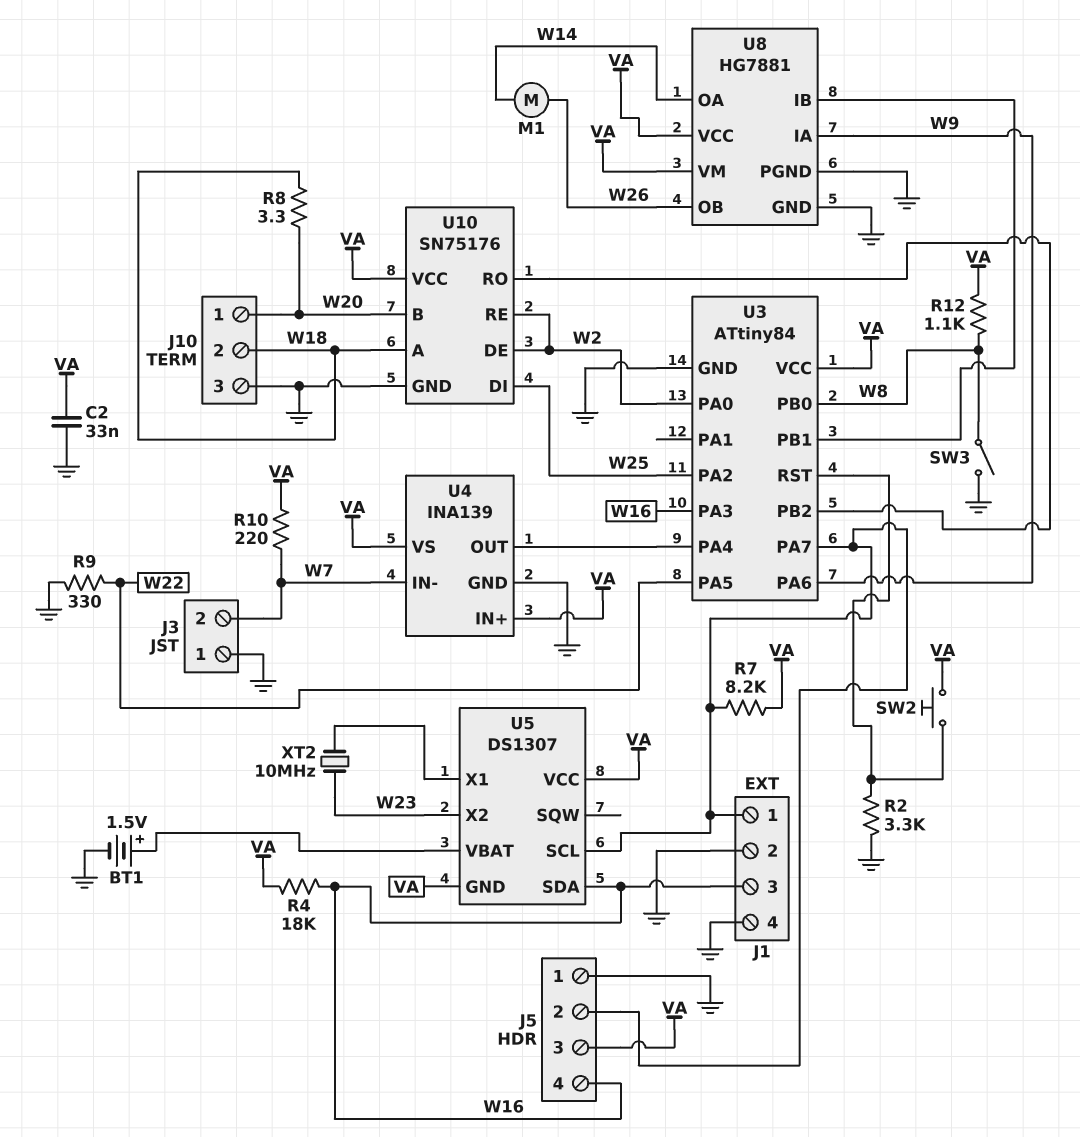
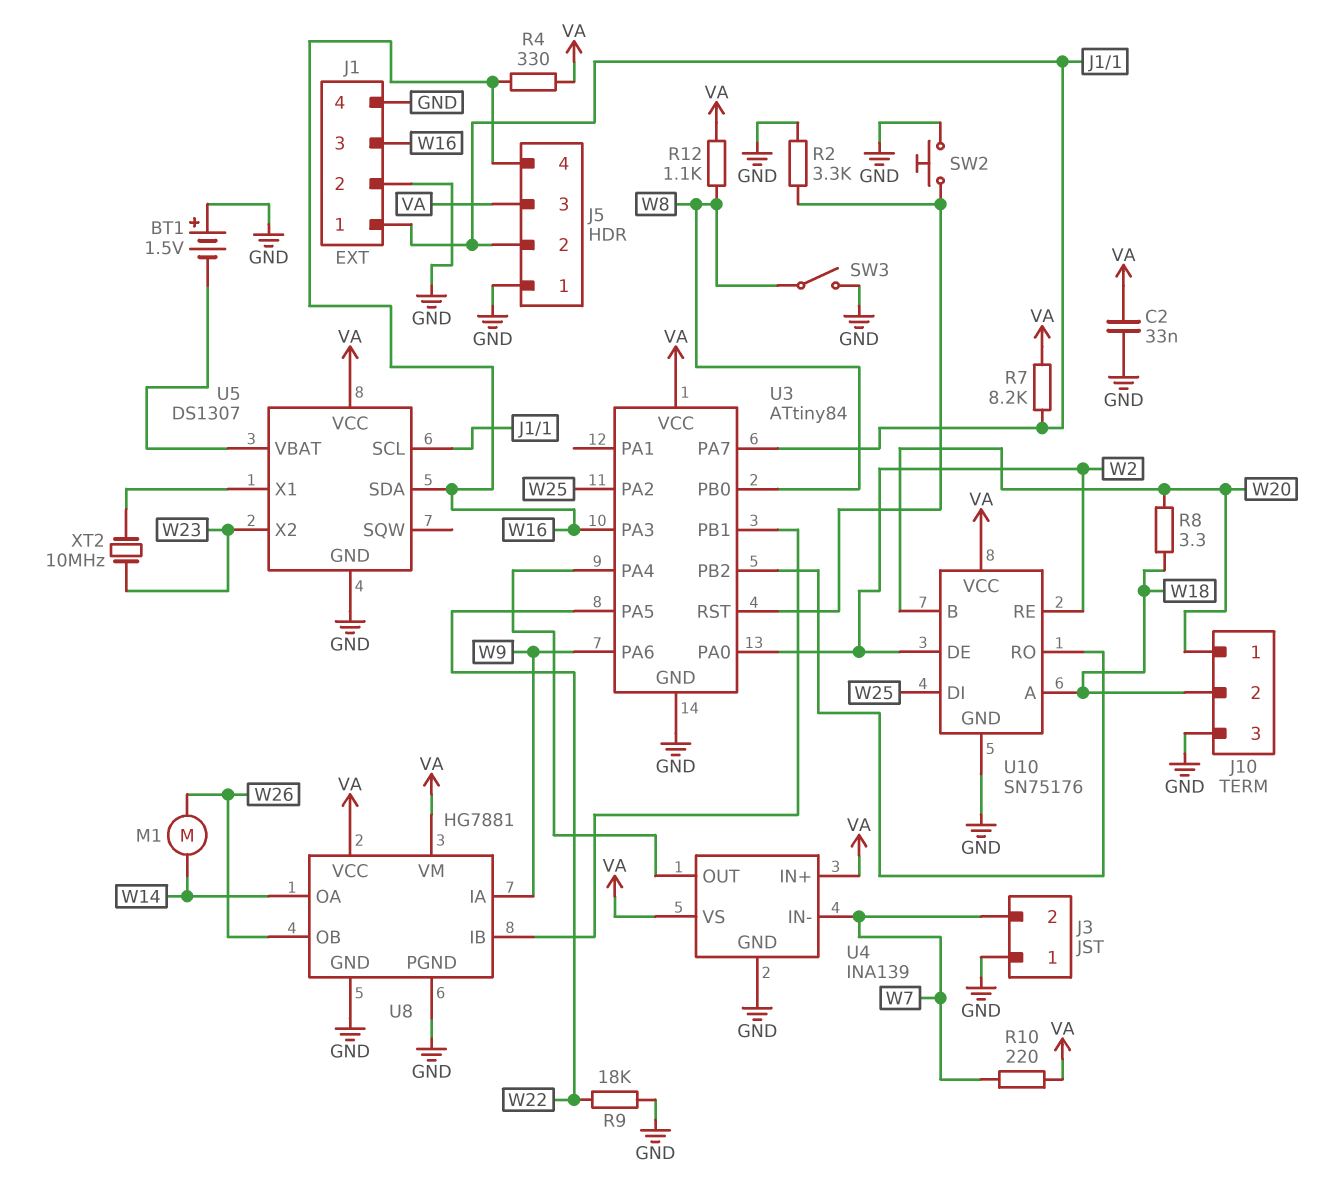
BT1: 1.5V (plus U5/VBAT, minus GND) -> 1.5V (plus GND, minus U5/VBAT)
R4: 18k (VA, W16) -> 330 (VA, W16)
R9: 330 (GND, W22) -> 18k (GND, W22)
SW2: button (U3/RST, VA) -> button (GND, U3/RST)
U5 pin GND: VA -> GND

